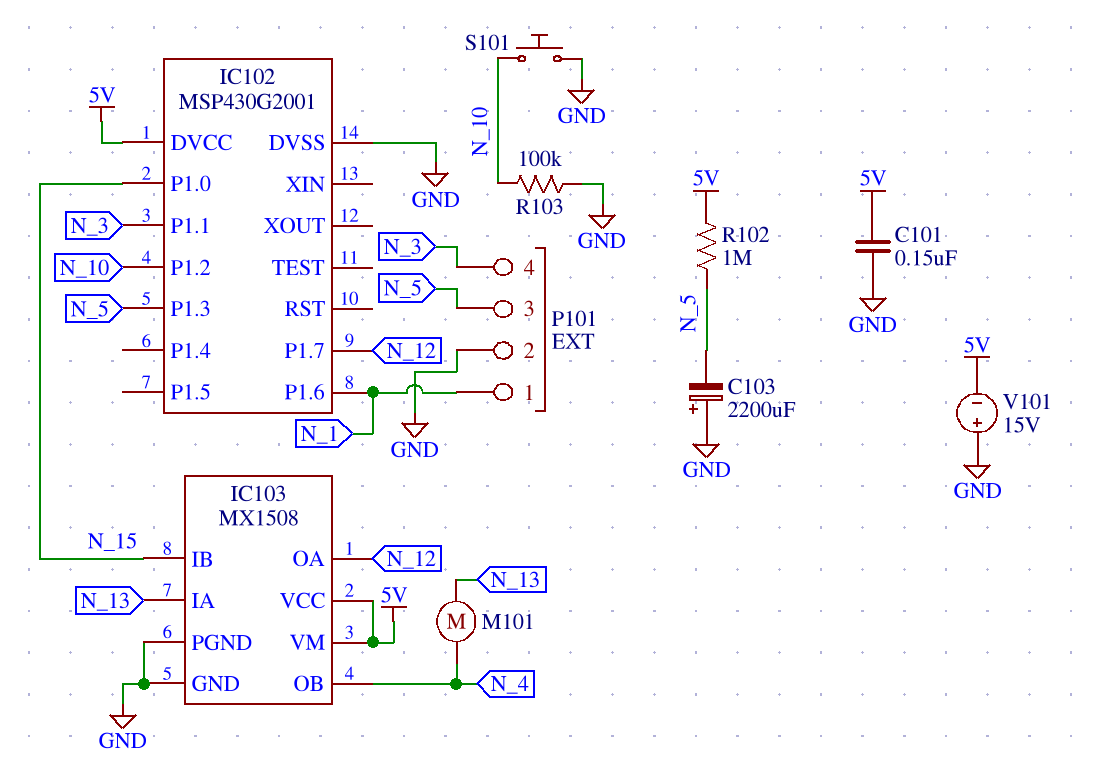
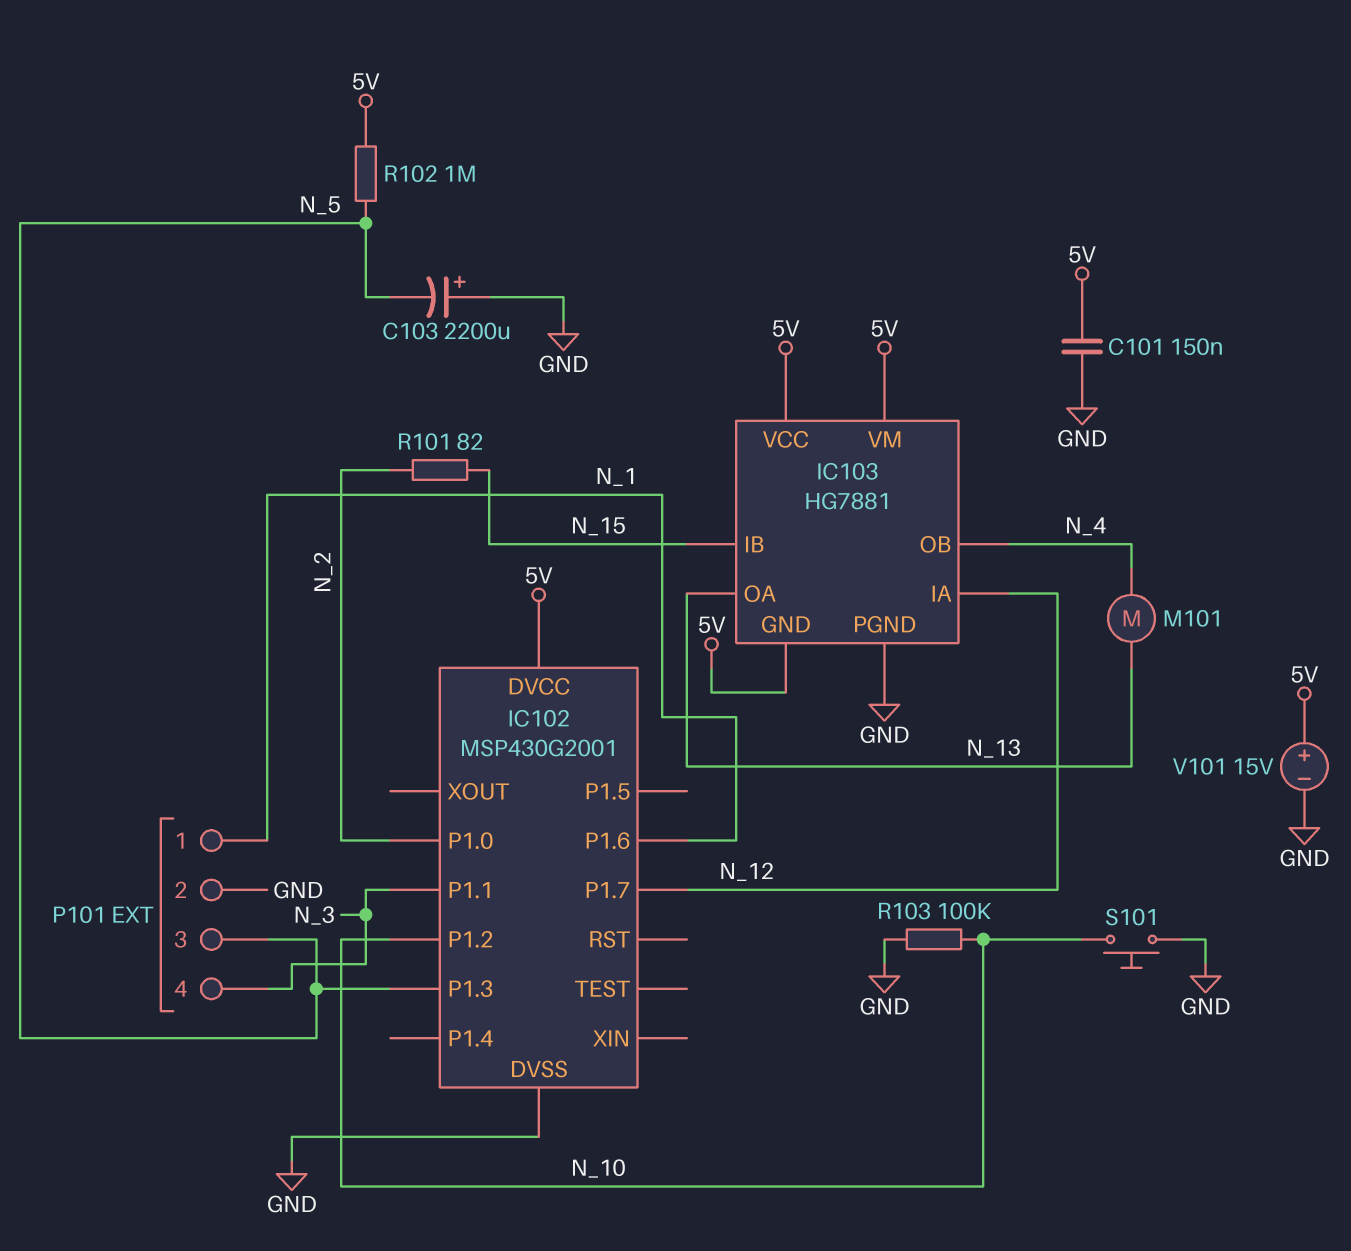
IC102 pin P1.0: N_15 -> N_2
IC103: MX1508 -> HG7881
IC103 pin GND: GND -> 5V
IC103 pin IA: N_13 -> N_12
IC103 pin OA: N_12 -> N_13
R101: none -> 82 (N_2, N_15)
V101: 15V (plus GND, minus 5V) -> 15V (plus 5V, minus GND)

